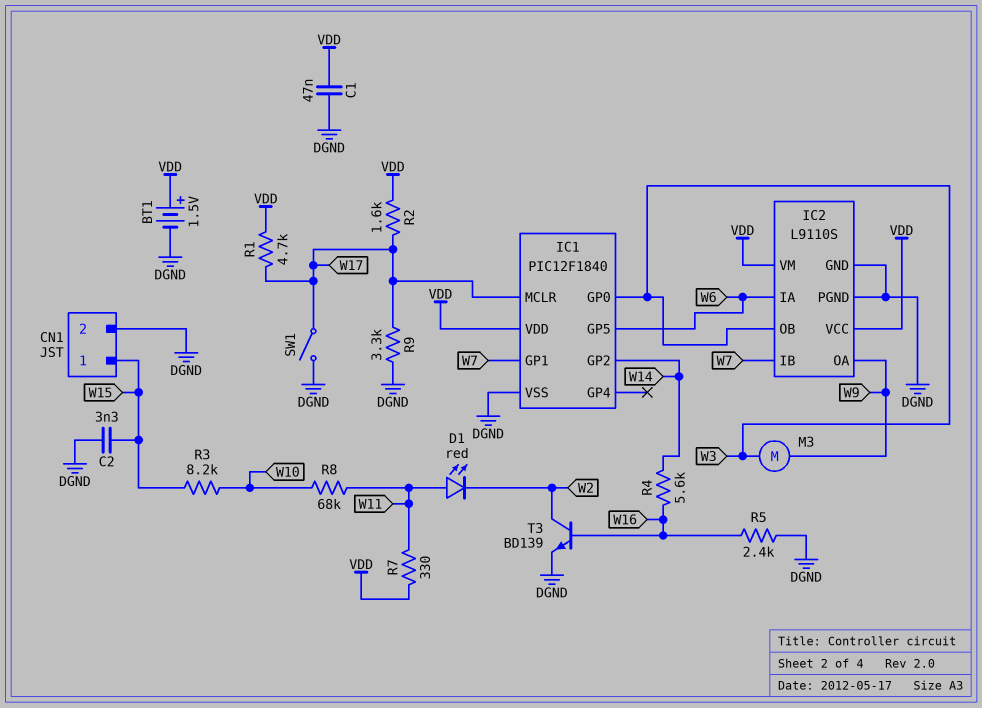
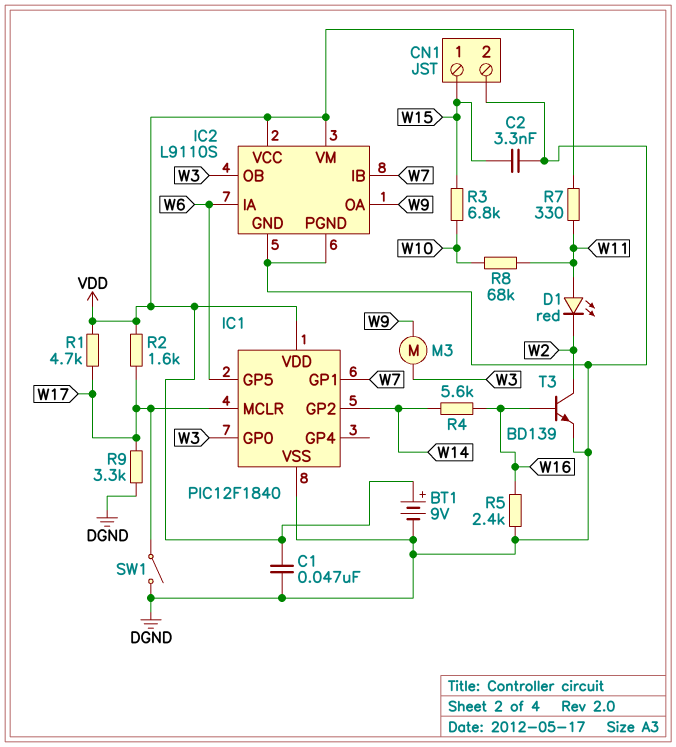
BT1: 1.5V (plus VDD, minus DGND) -> 9V (plus VDD, minus DGND)
R3: 8.2k (W10, W15) -> 6.8k (W10, W15)

